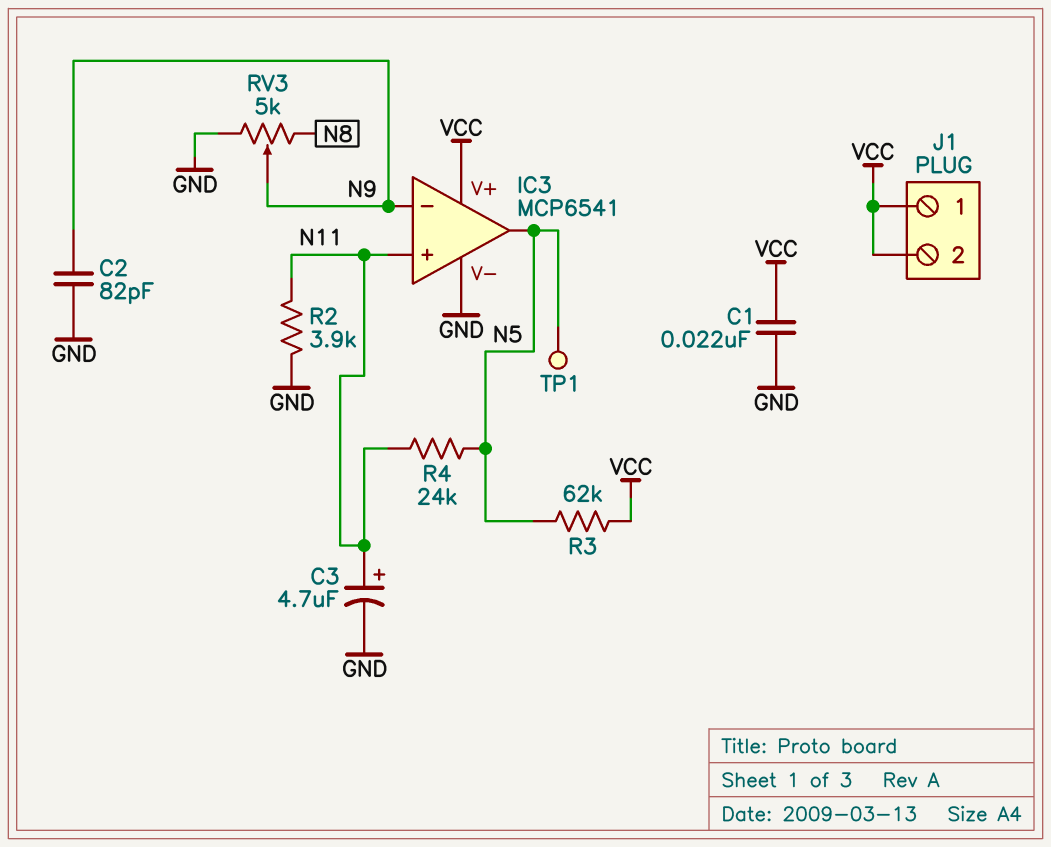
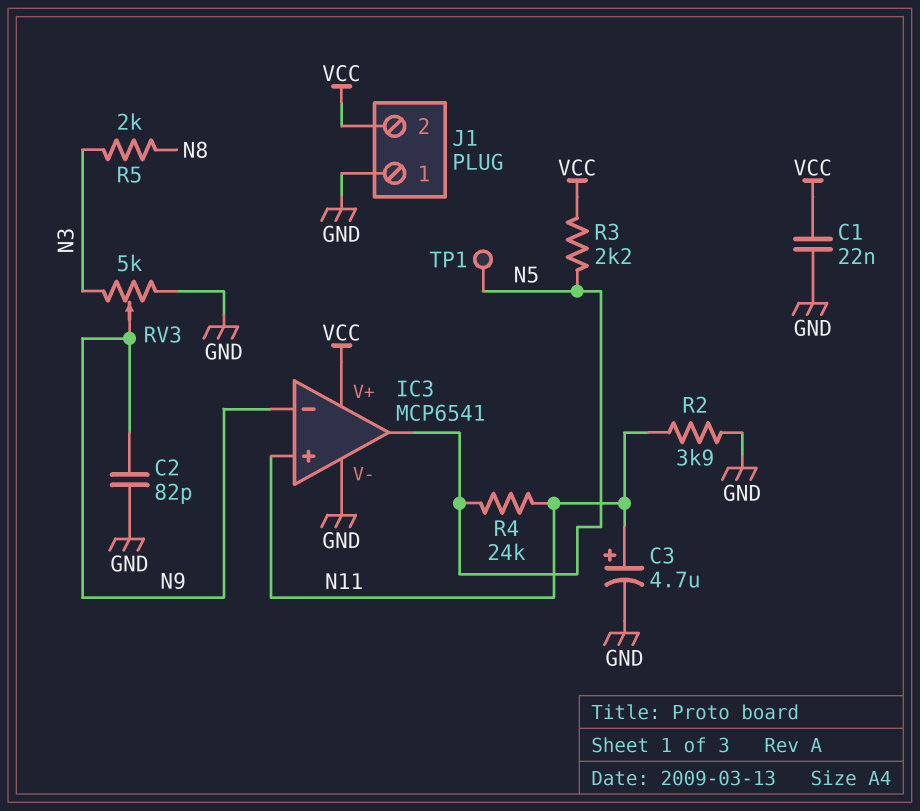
J1 pin 1: VCC -> GND
R3: 62k (N5, VCC) -> 2.2k (N5, VCC)
R5: none -> 2k (N3, N8)
RV3: 5k (GND, N8, wiper N9) -> 5k (GND, N3, wiper N9)

